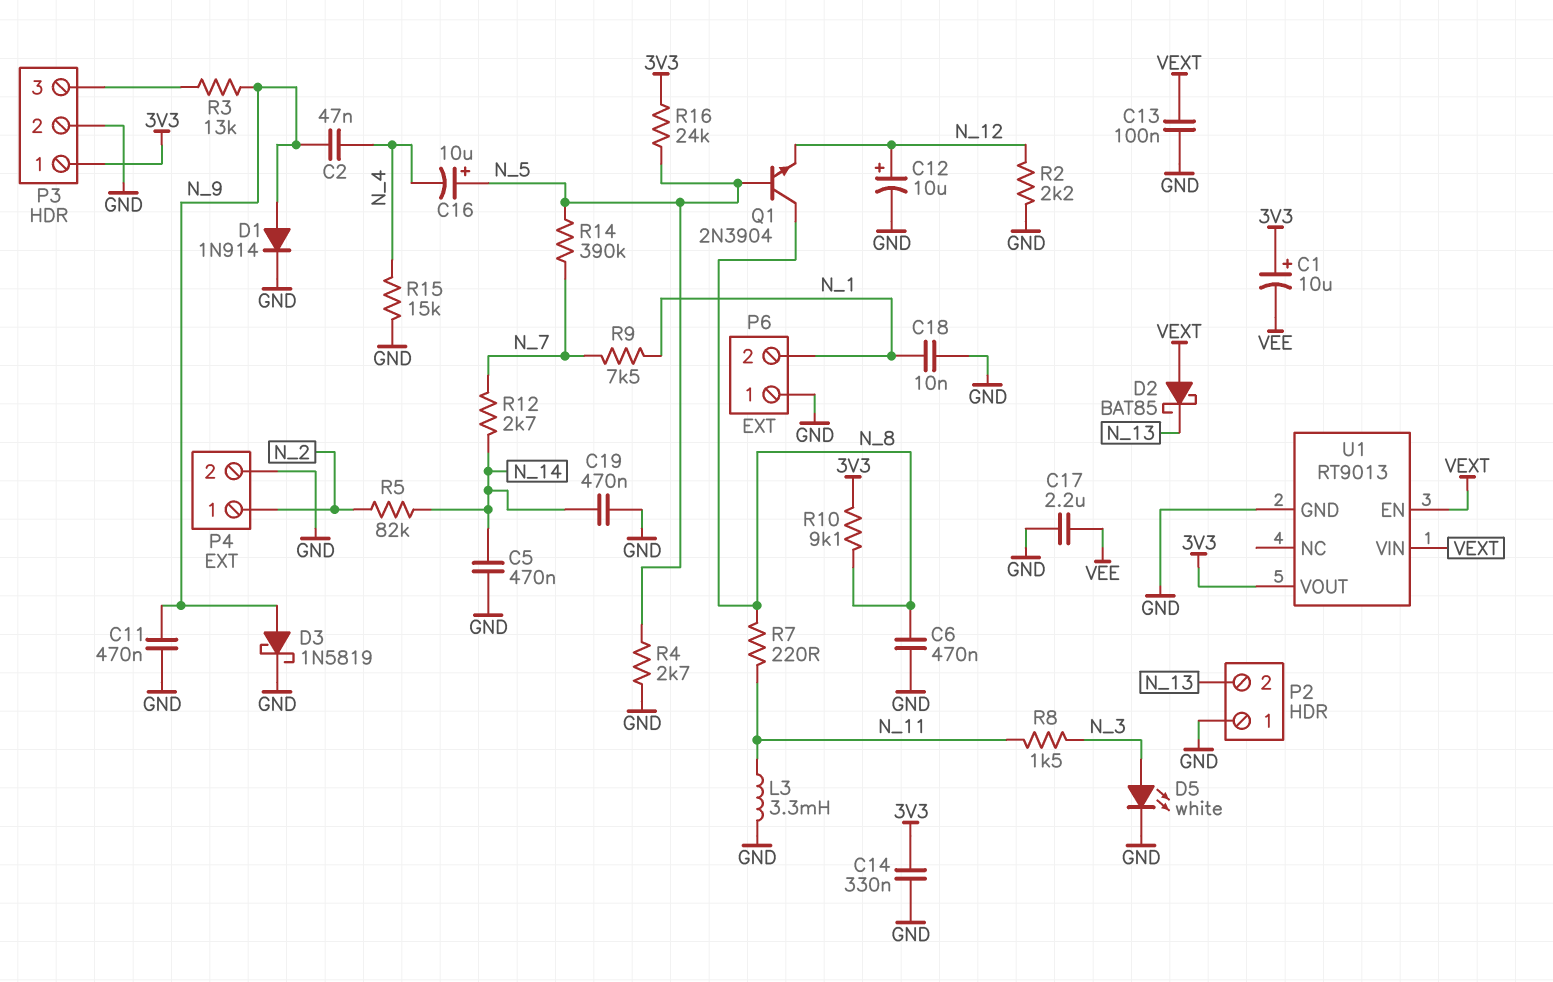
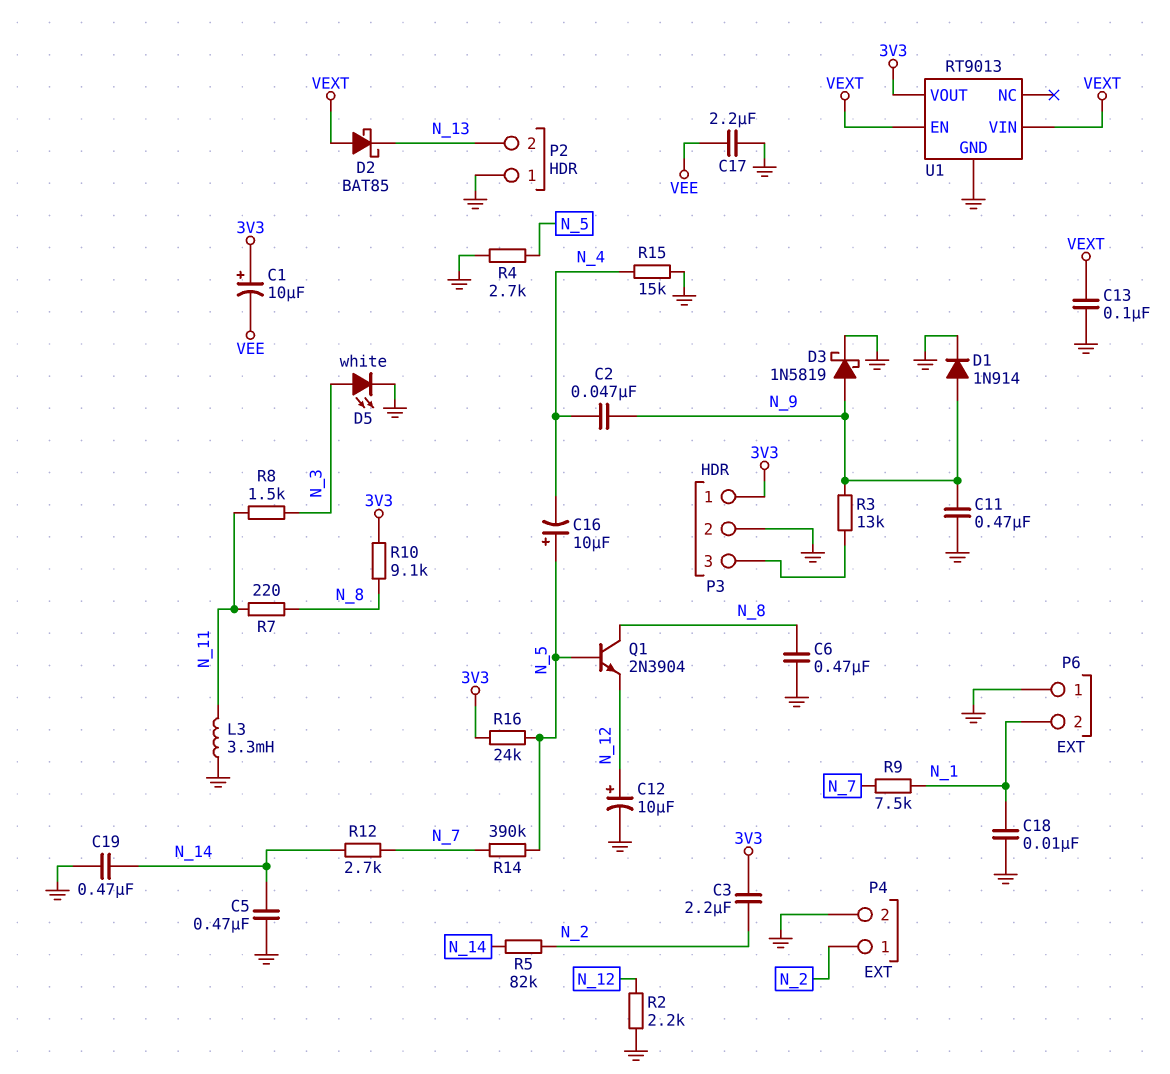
C3: none -> 2.2uF (3V3, N_2)
C14: 330nF (3V3, GND) -> none

